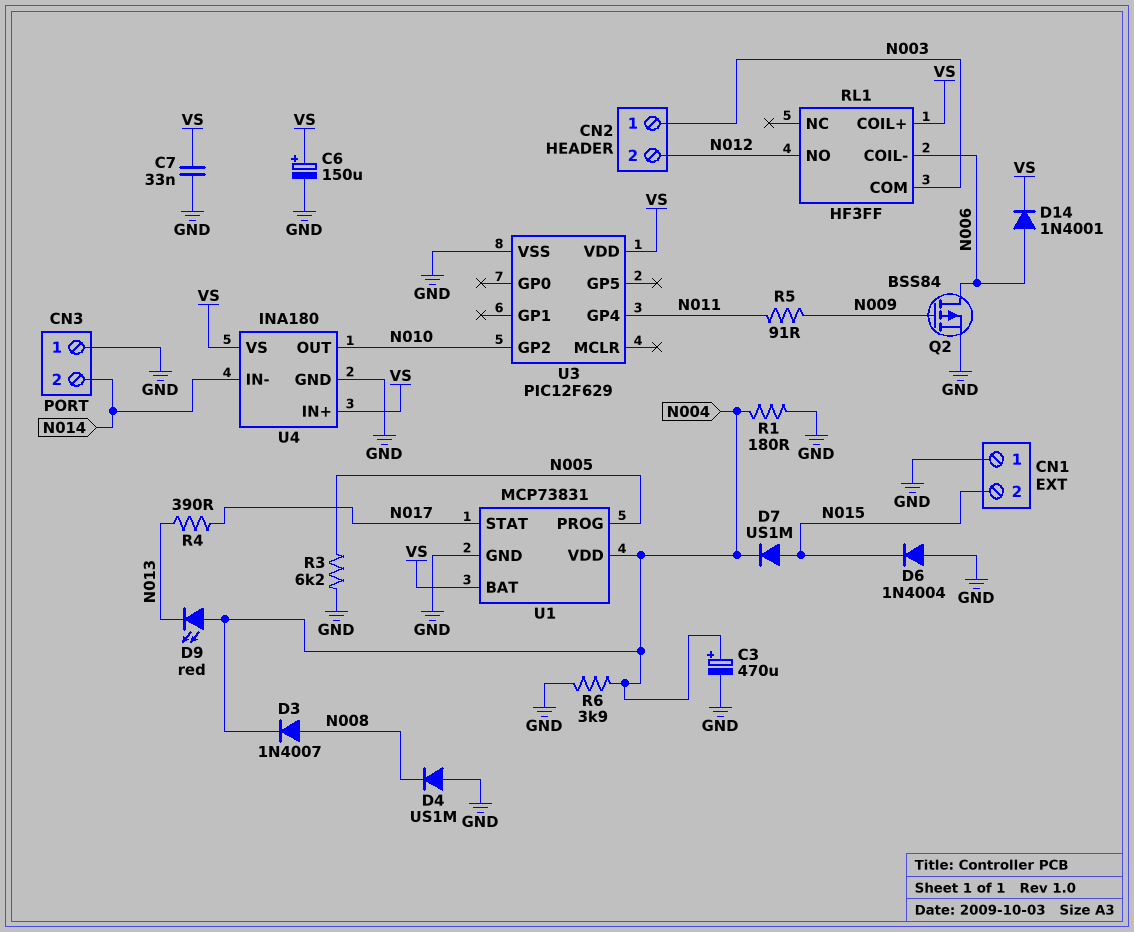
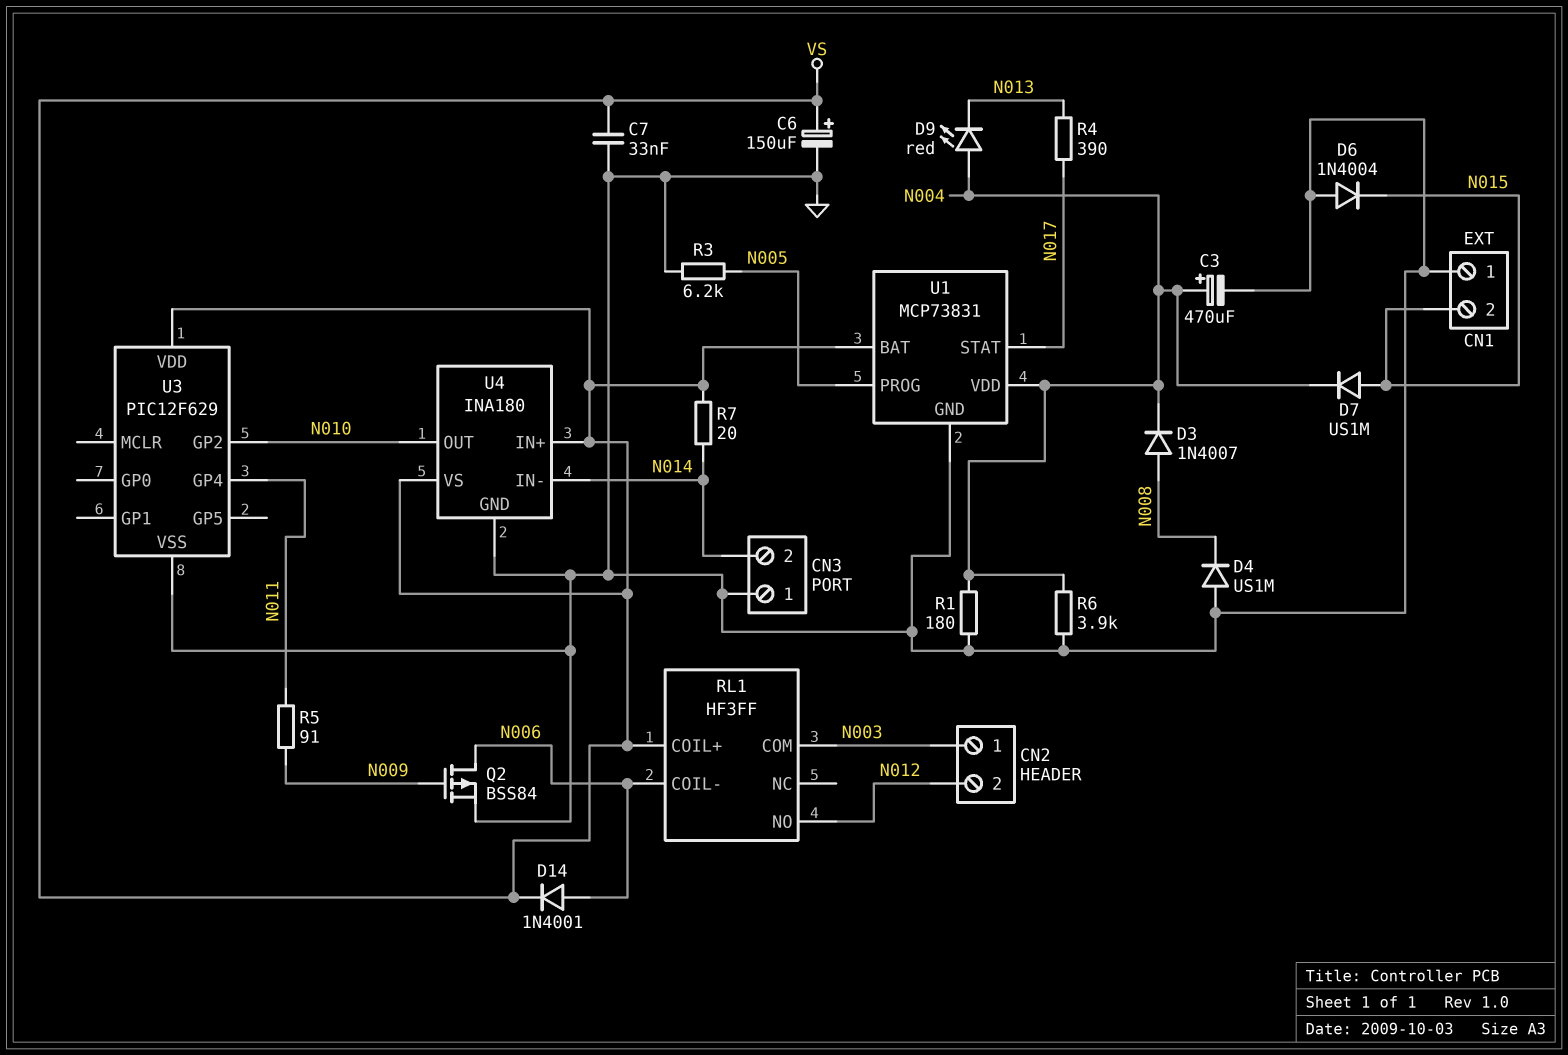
R7: none -> 20 (N014, VS)

